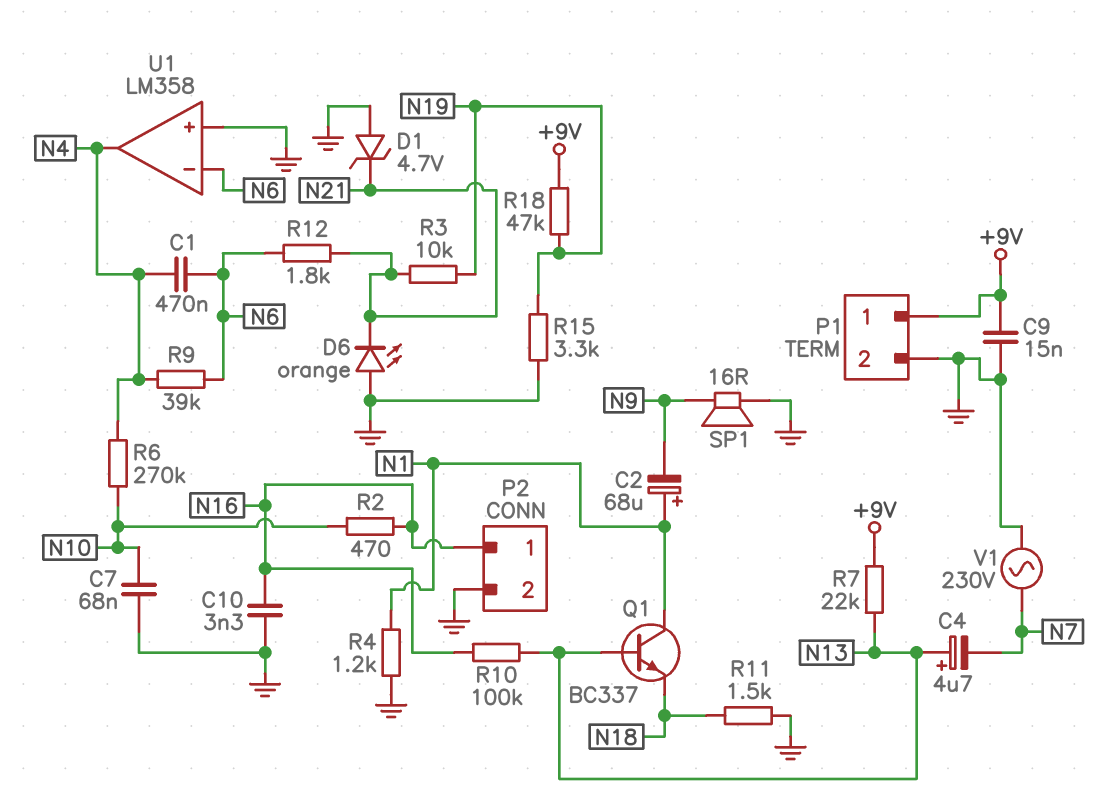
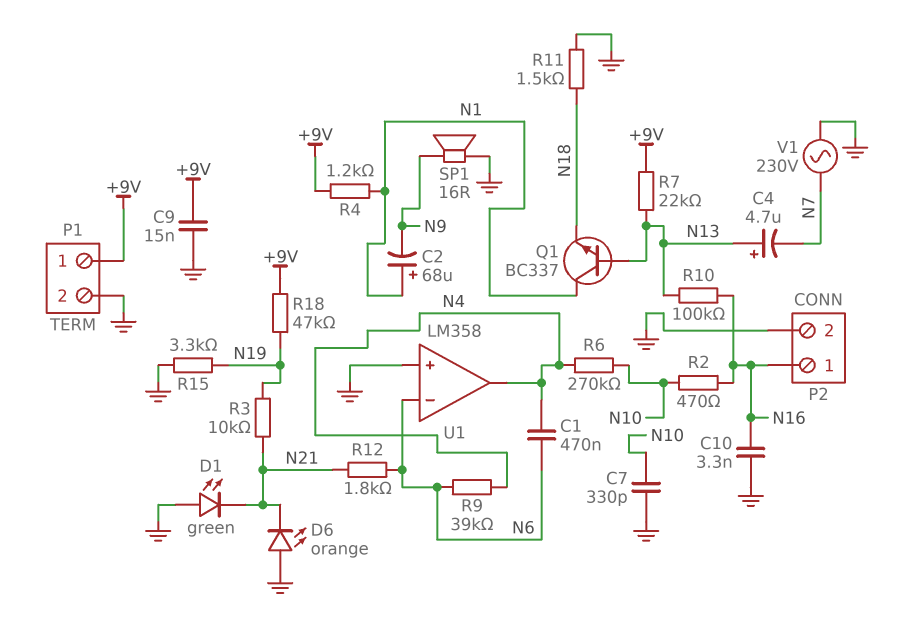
C7: 68nF (GND, N10) -> 330pF (GND, N10)
D1: zener 4.7V (A GND, K N21) -> LED green (A GND, K N21)
R4: 1.2k (GND, N1) -> 1.2k (+9V, N1)

